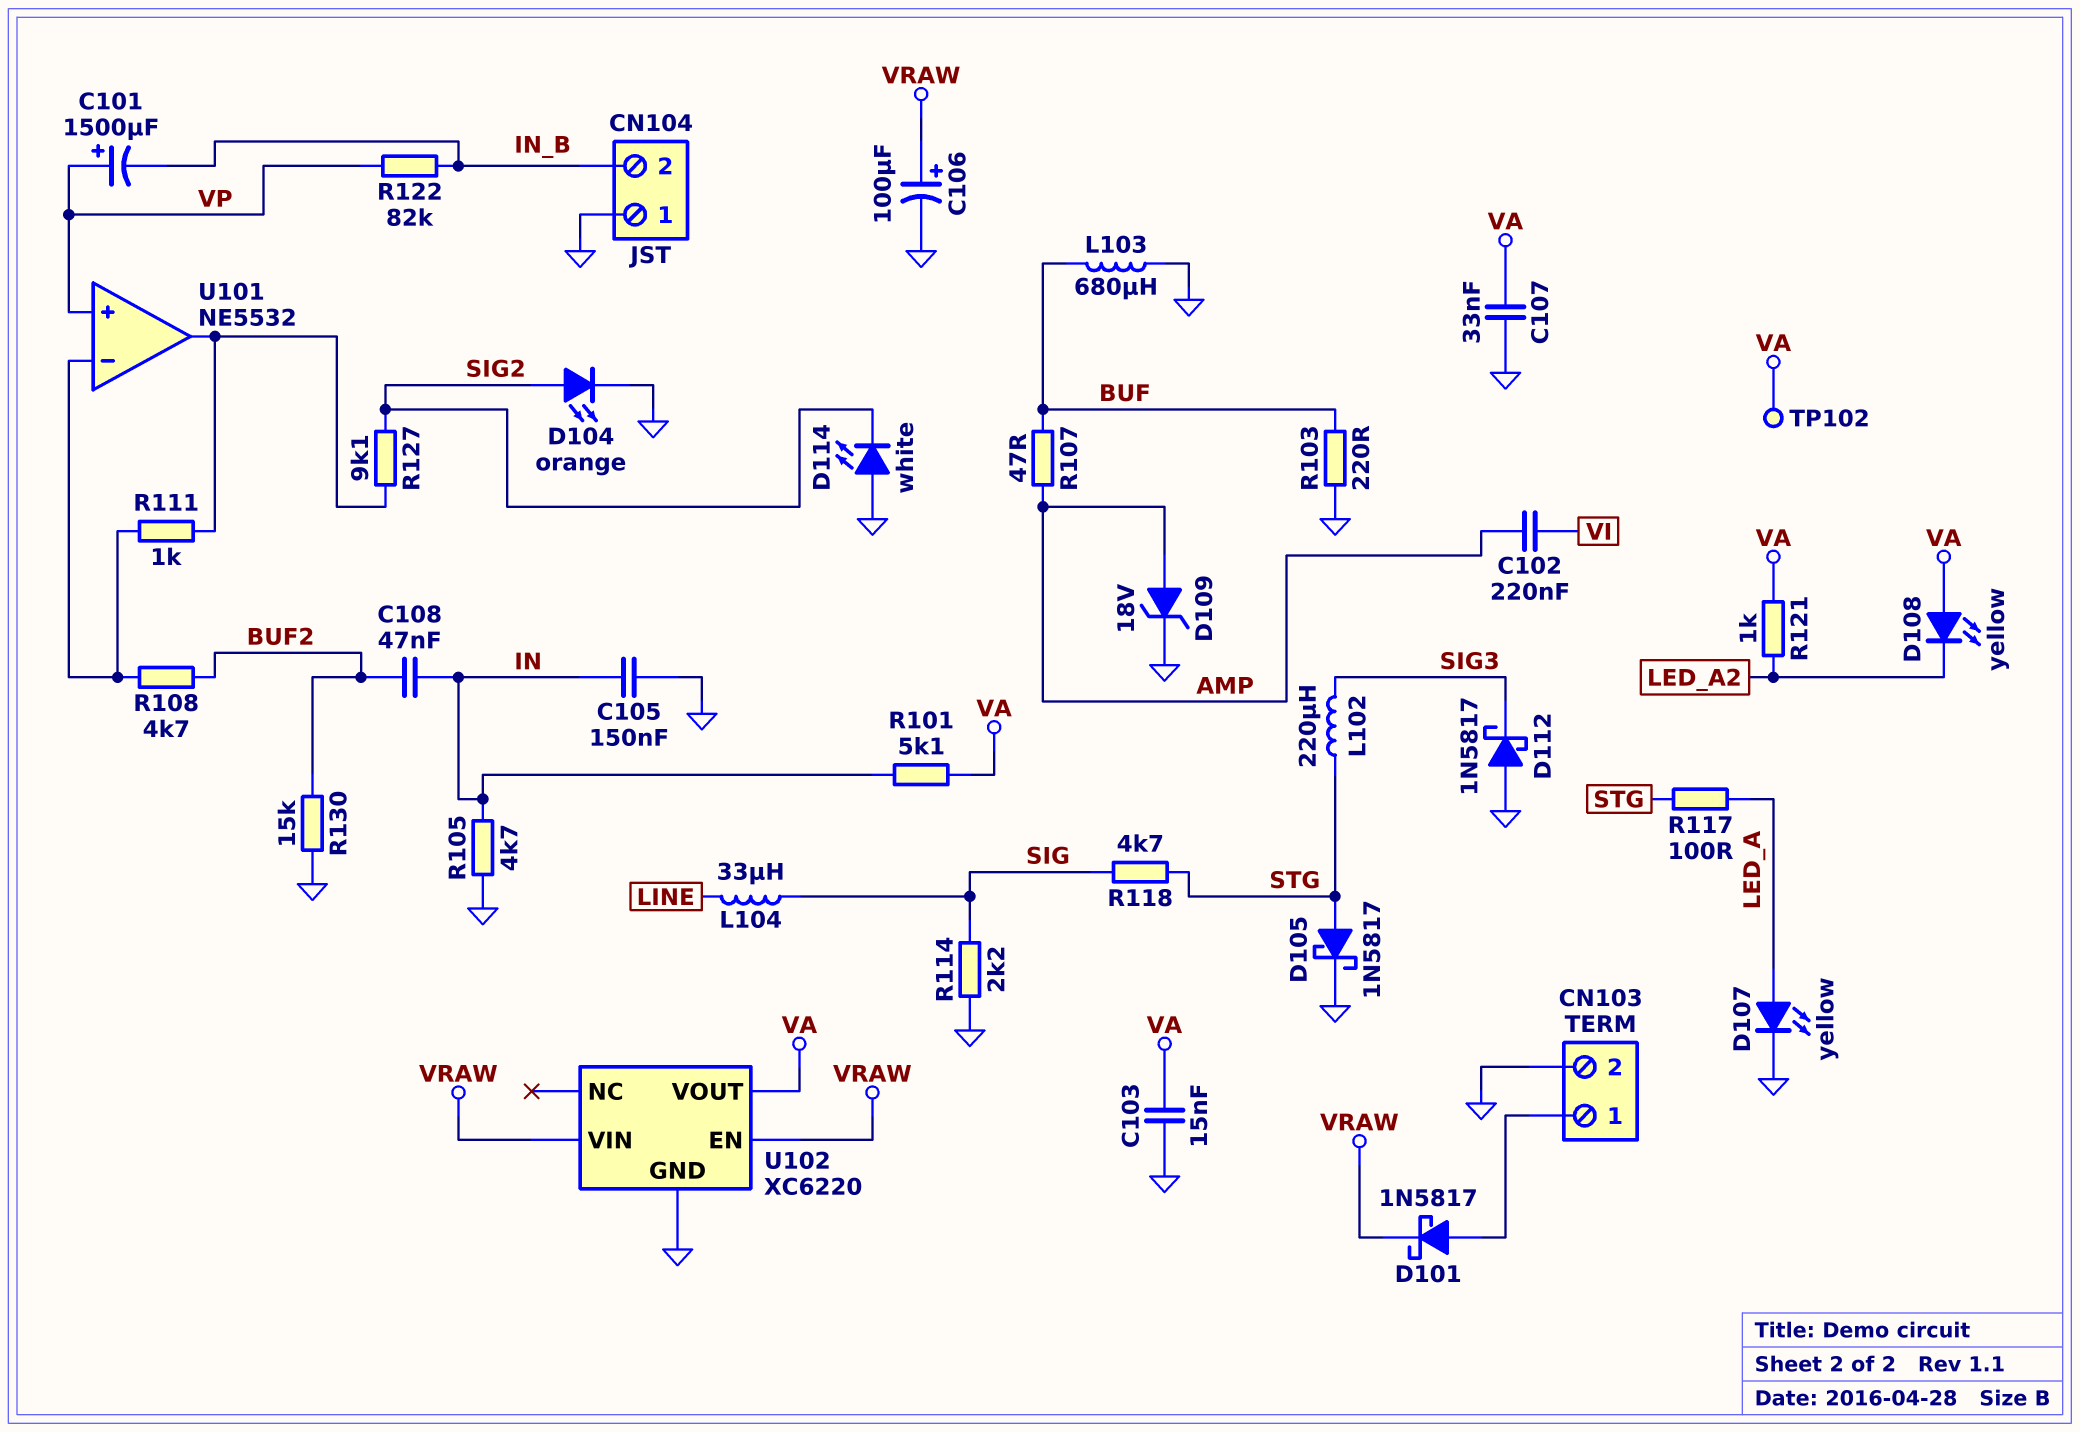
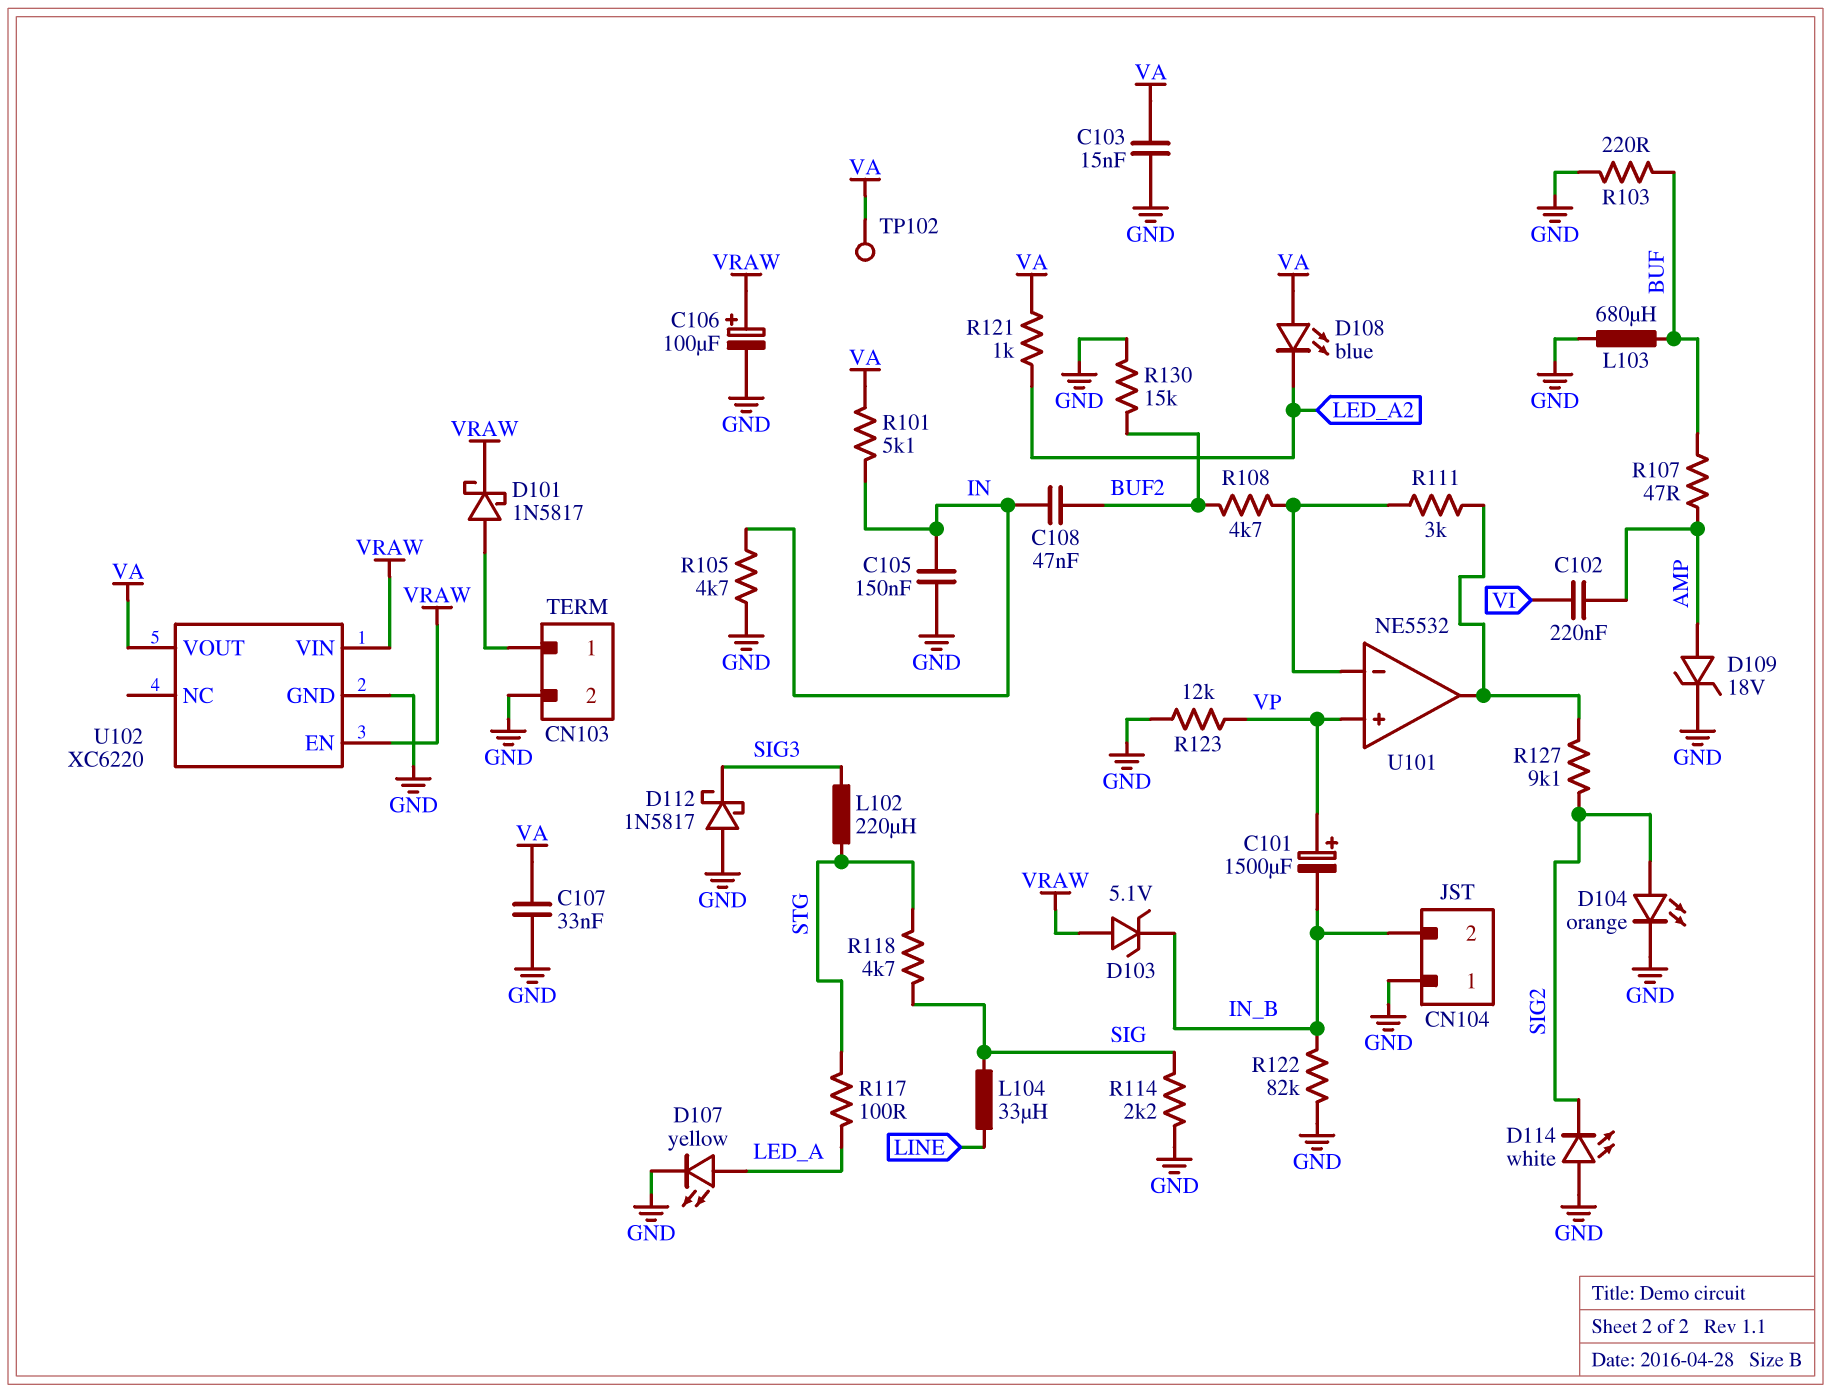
D103: none -> zener 5.1V (A VRAW, K IN_B)
D105: schottky 1N5817 (A STG, K GND) -> none
D108: LED yellow (A VA, K LED_A2) -> LED blue (A VA, K LED_A2)
R111: 1k (U101/in-, U101/out) -> 3k (U101/in-, U101/out)
R122: 82k (IN_B, VP) -> 82k (GND, IN_B)
R123: none -> 12k (GND, VP)

